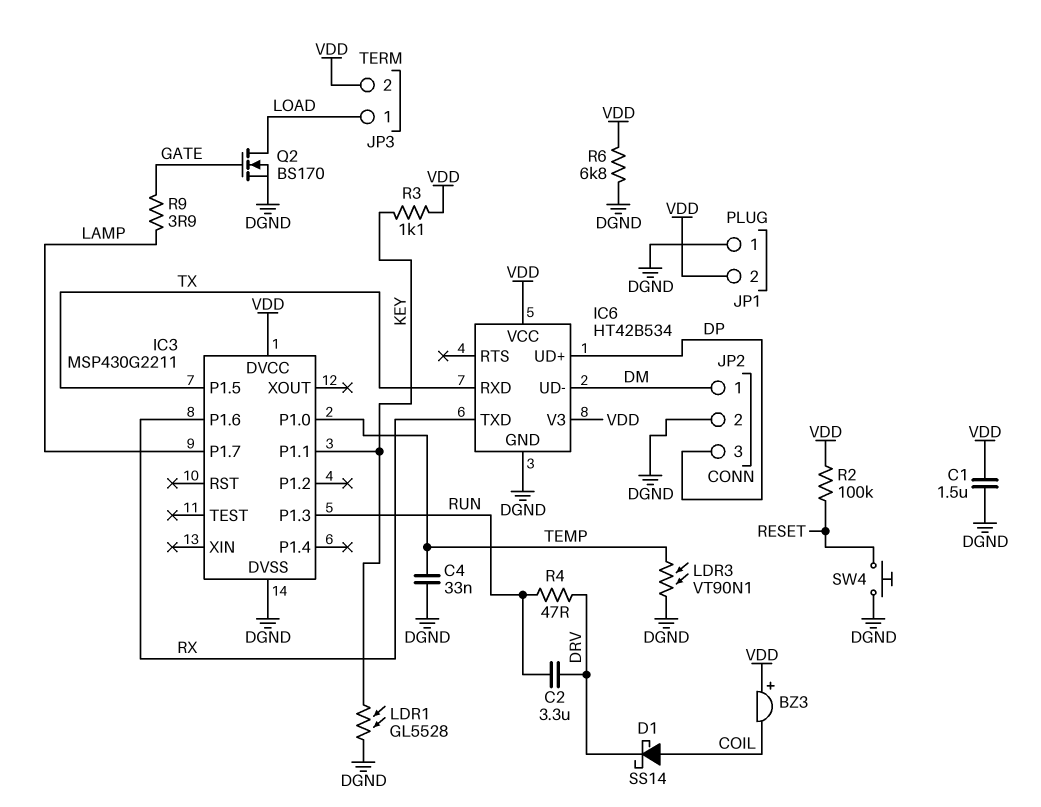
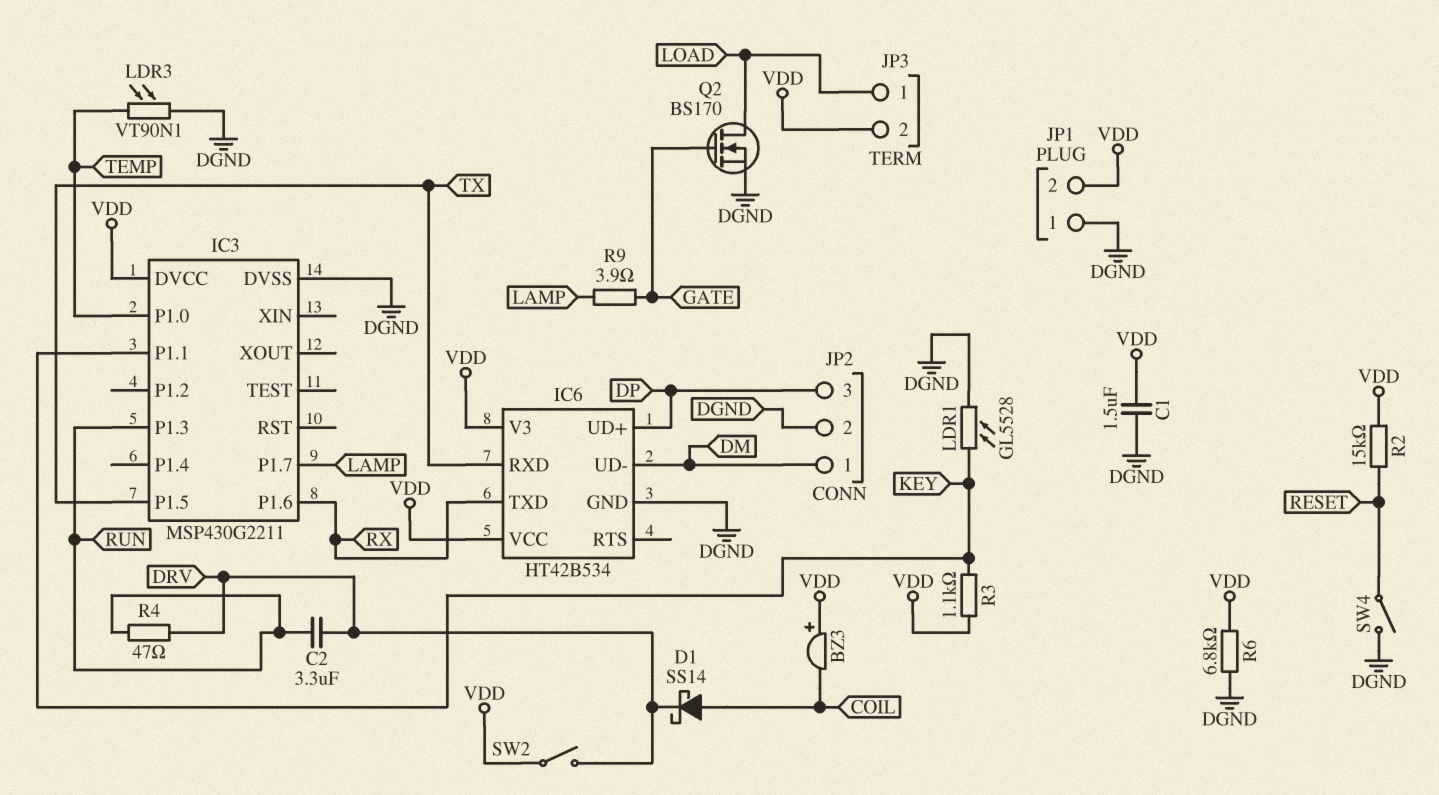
C4: 33nF (DGND, TEMP) -> none
R2: 100k (RESET, VDD) -> 15k (RESET, VDD)
SW2: none -> switch (DRV, VDD)
SW4: button (DGND, RESET) -> switch (DGND, RESET)

